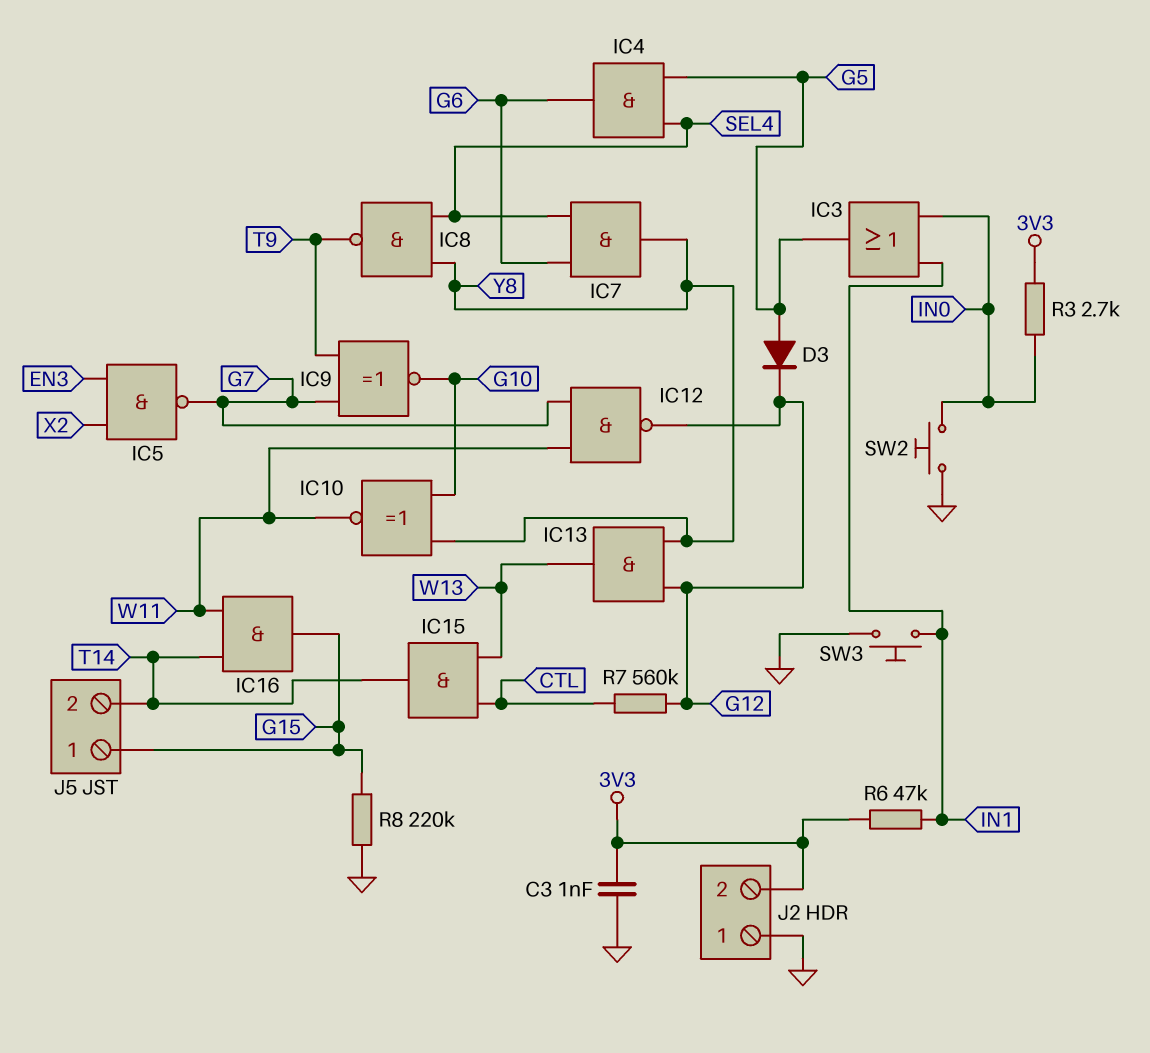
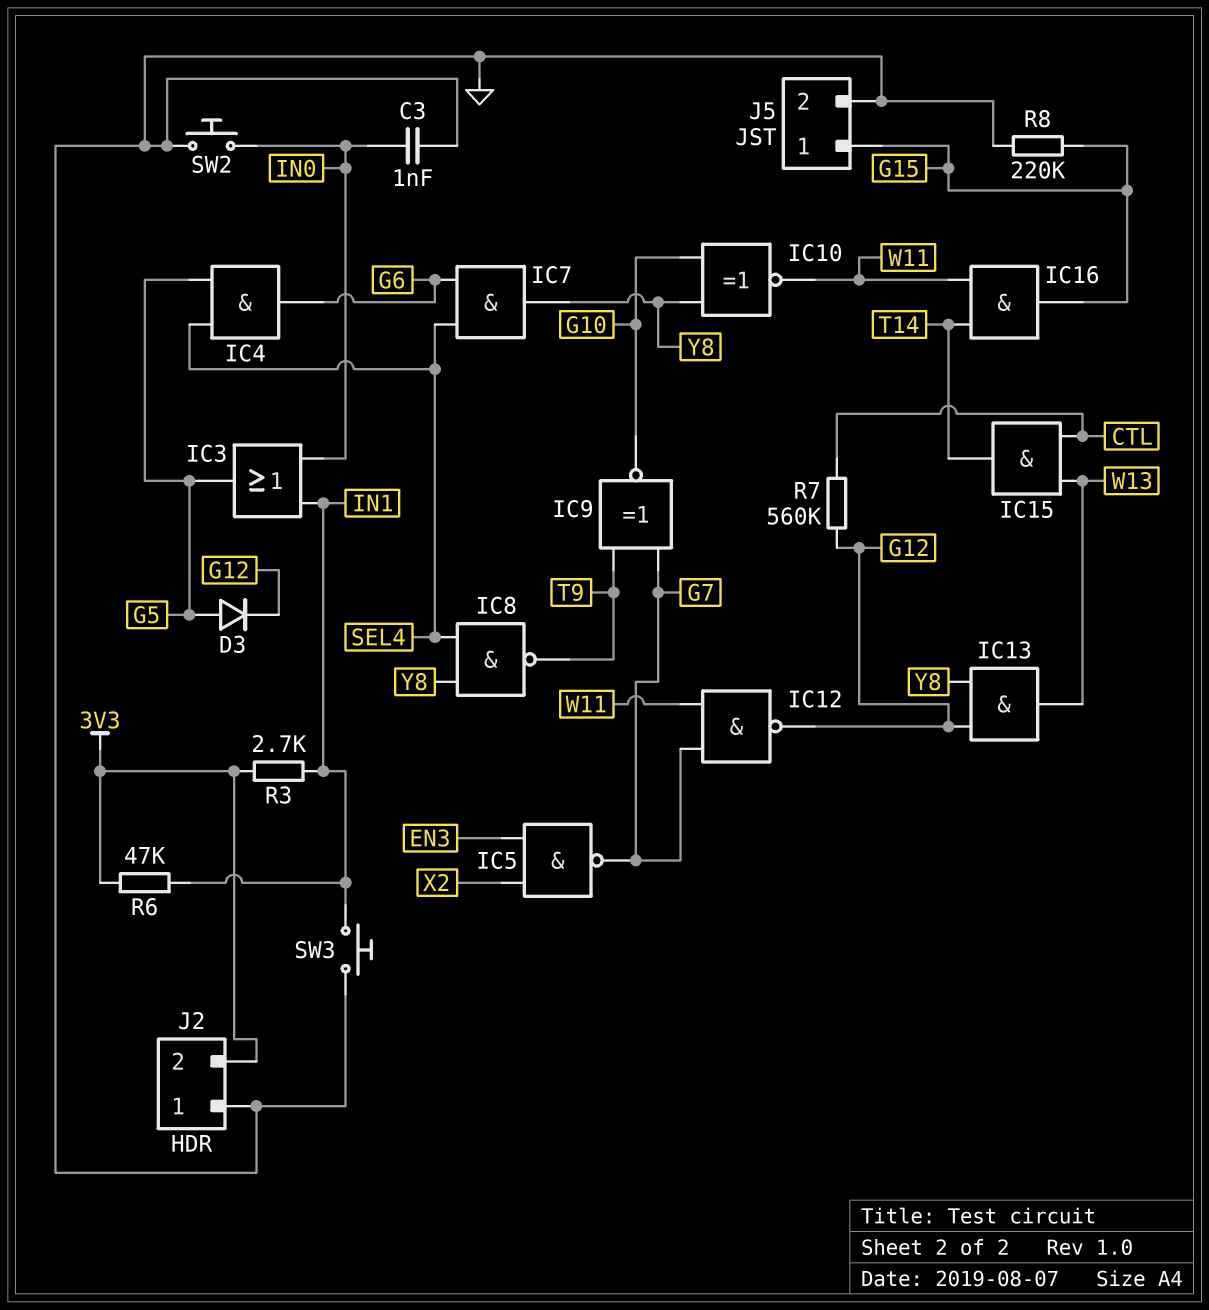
C3: 1nF (3V3, GND) -> 1nF (GND, IN0)
J5 pin 2: T14 -> GND
R3: 2.7k (3V3, IN0) -> 2.7k (3V3, IN1)

